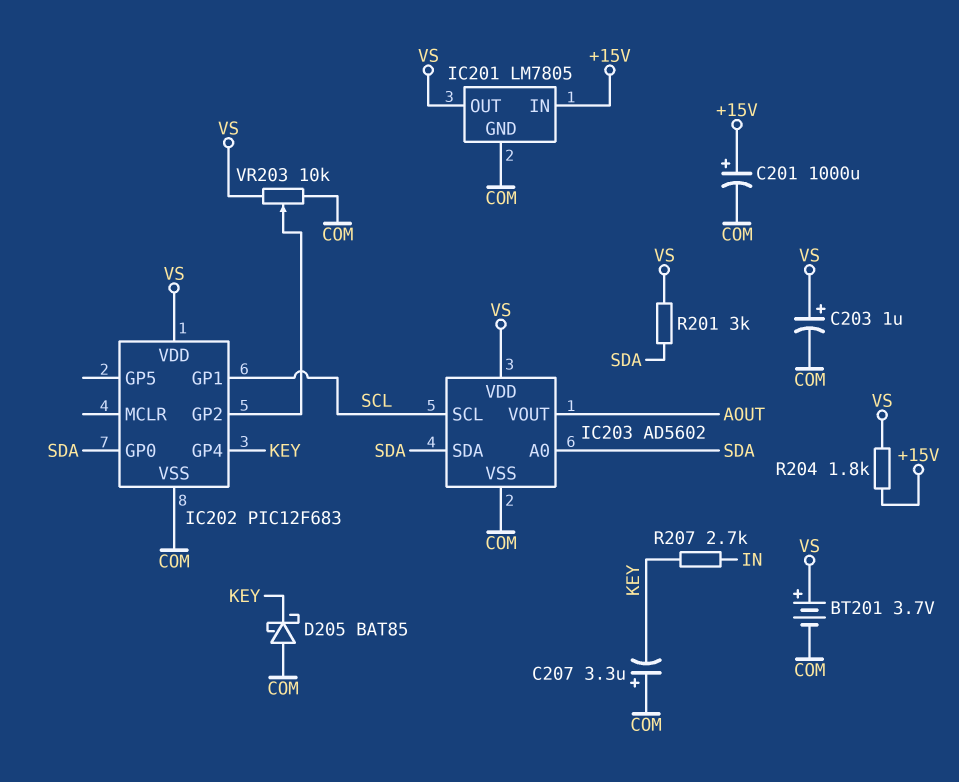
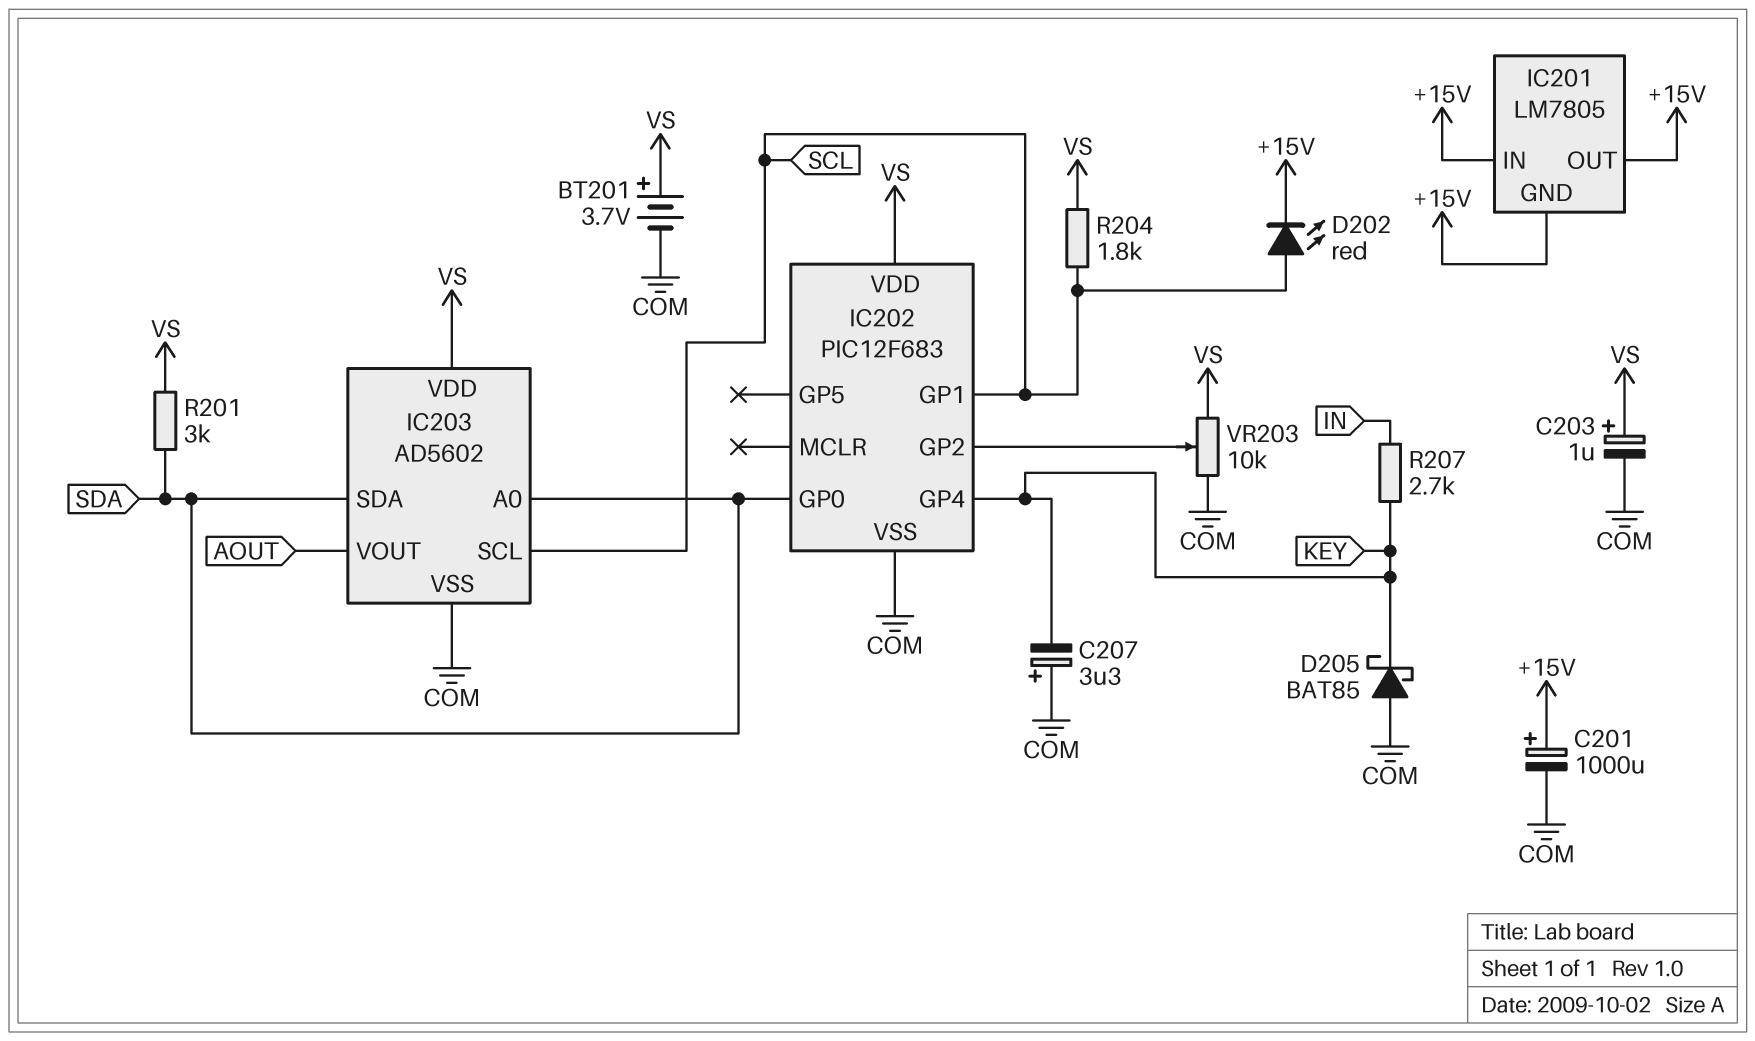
D202: none -> LED red (A SCL, K +15V)
IC201 pin GND: COM -> +15V
IC201 pin OUT: VS -> +15V
R204: 1.8k (+15V, VS) -> 1.8k (SCL, VS)

